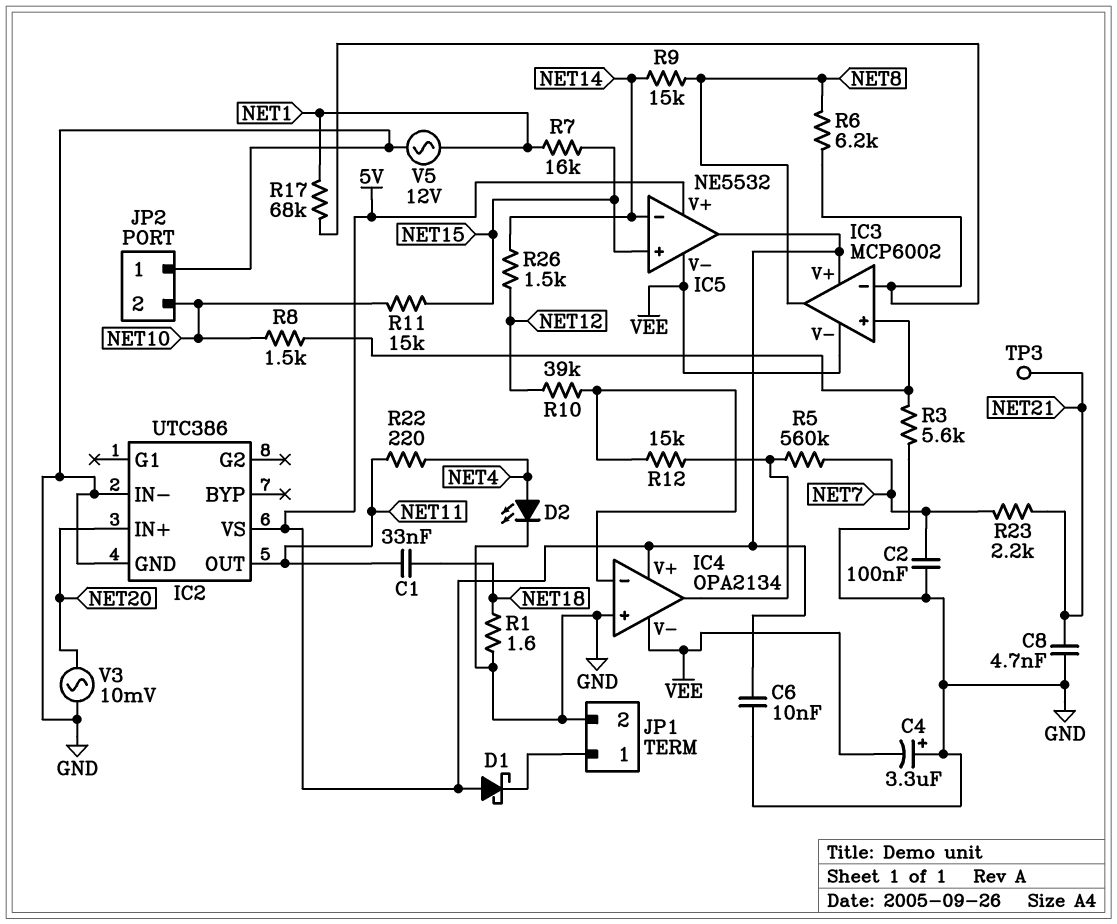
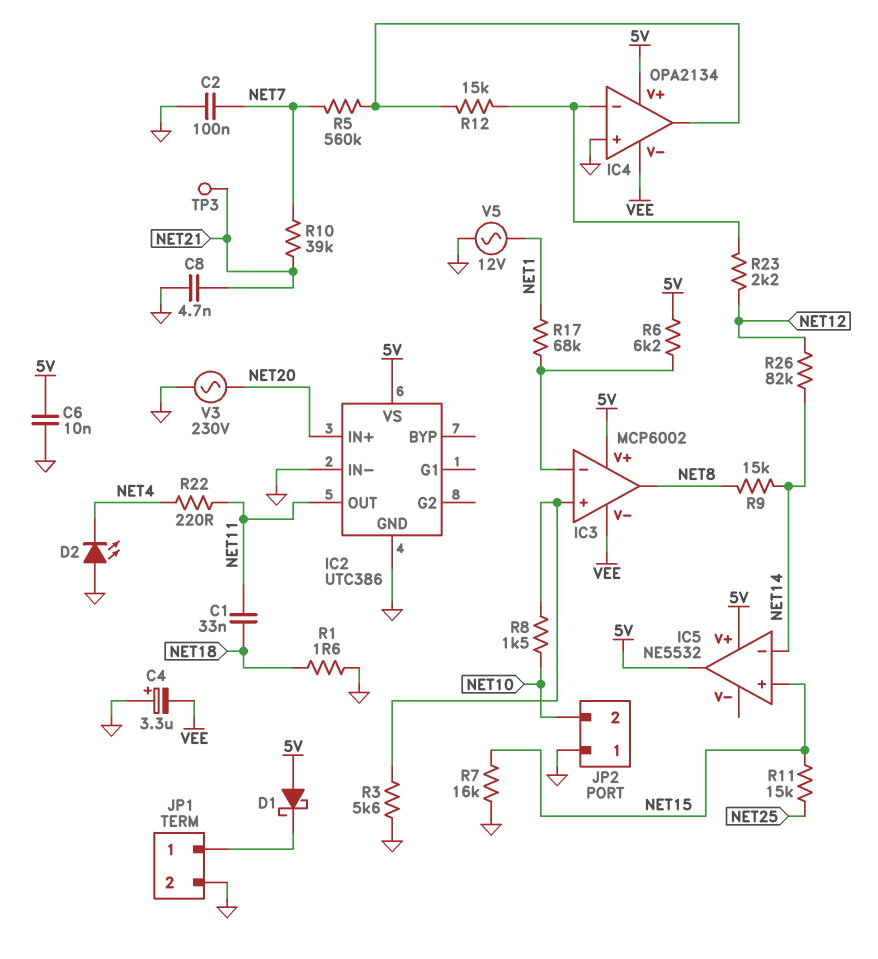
D2: LED (A NET4, K GND) -> LED (A GND, K NET4)
IC5 pin V-: VEE -> none
R6: 6.2k (IC3/in-, NET8) -> 6.2k (5V, IC3/in-)
R7: 16k (NET1, NET15) -> 16k (GND, NET15)
R10: 39k (IC4/in-, NET12) -> 39k (NET7, NET21)
R11: 15k (NET10, NET15) -> 15k (NET15, NET25)
R23: 2.2k (NET7, NET21) -> 2.2k (IC4/in-, NET12)
R26: 1.5k (NET12, NET14) -> 82k (NET12, NET14)
V3: AC 10mV (GND, NET20) -> AC 230V (GND, NET20)

